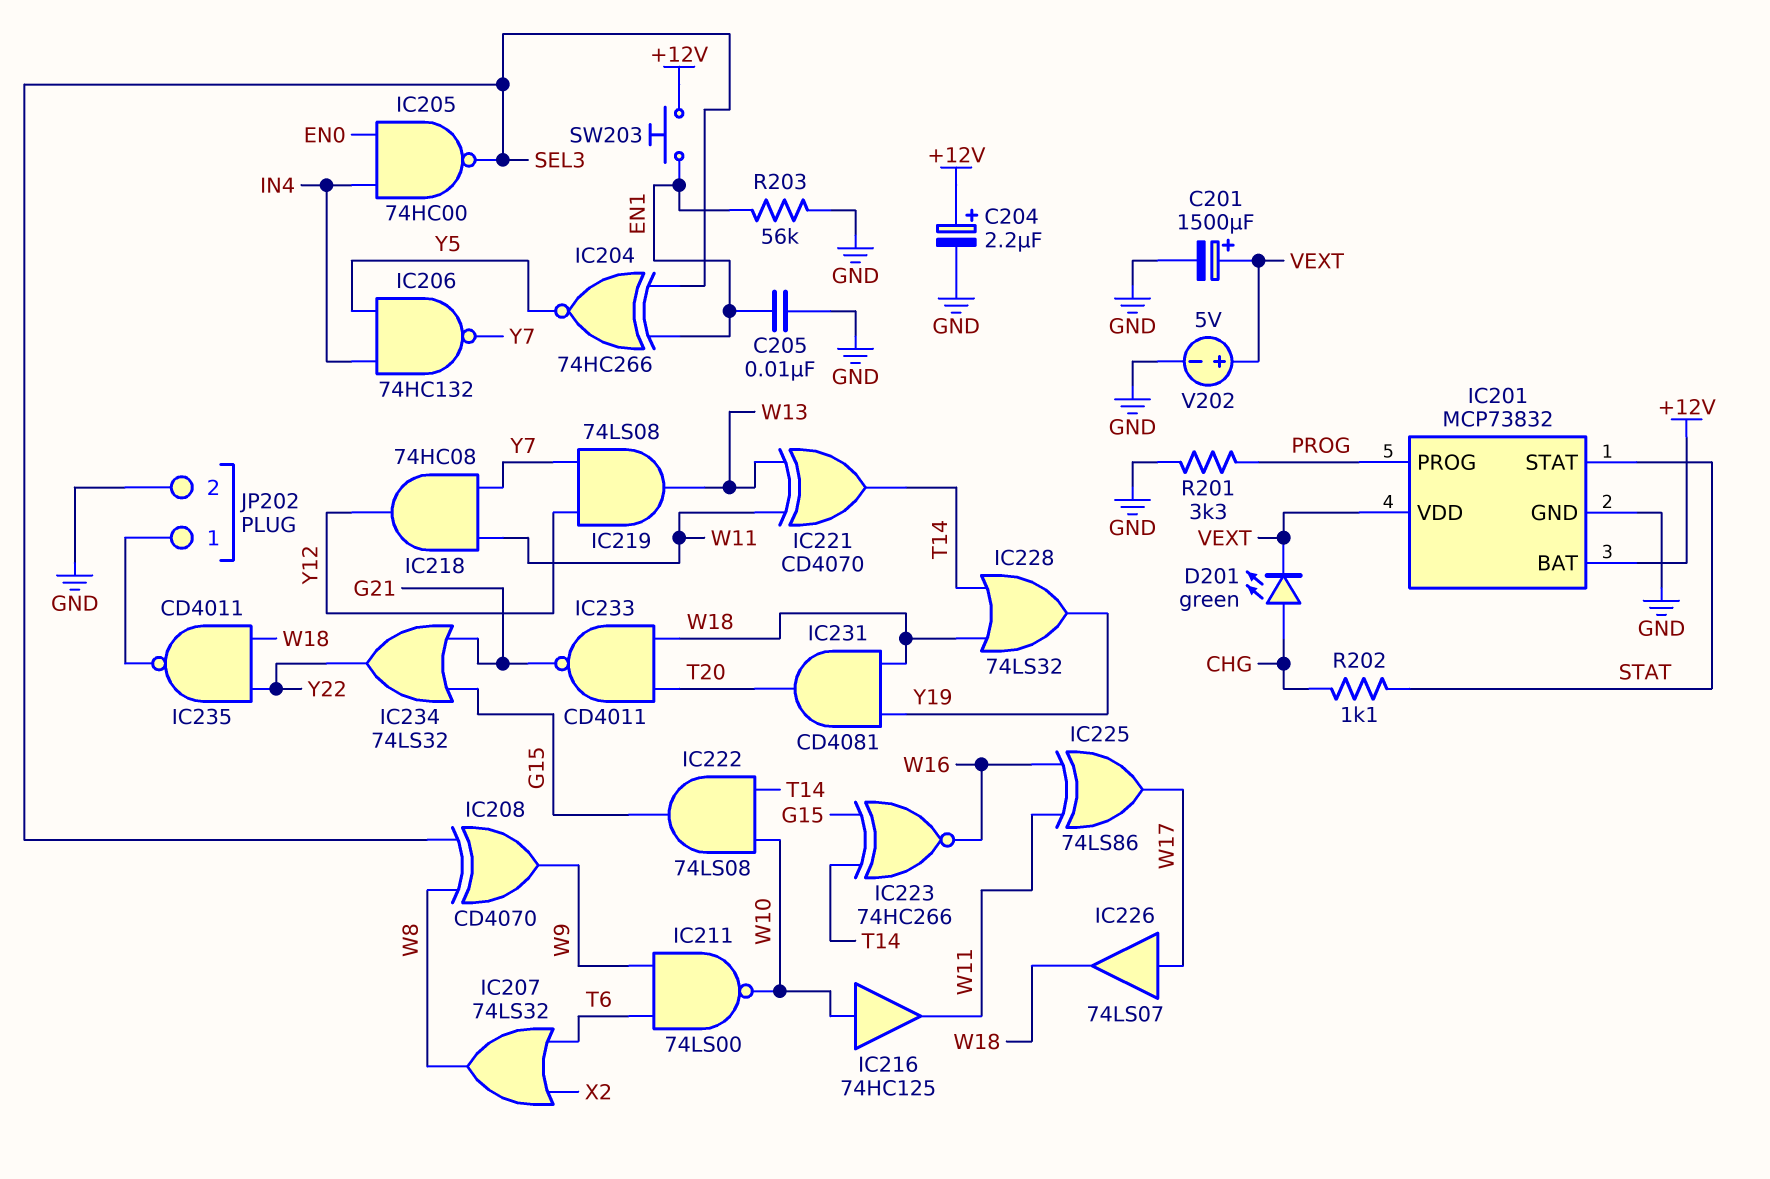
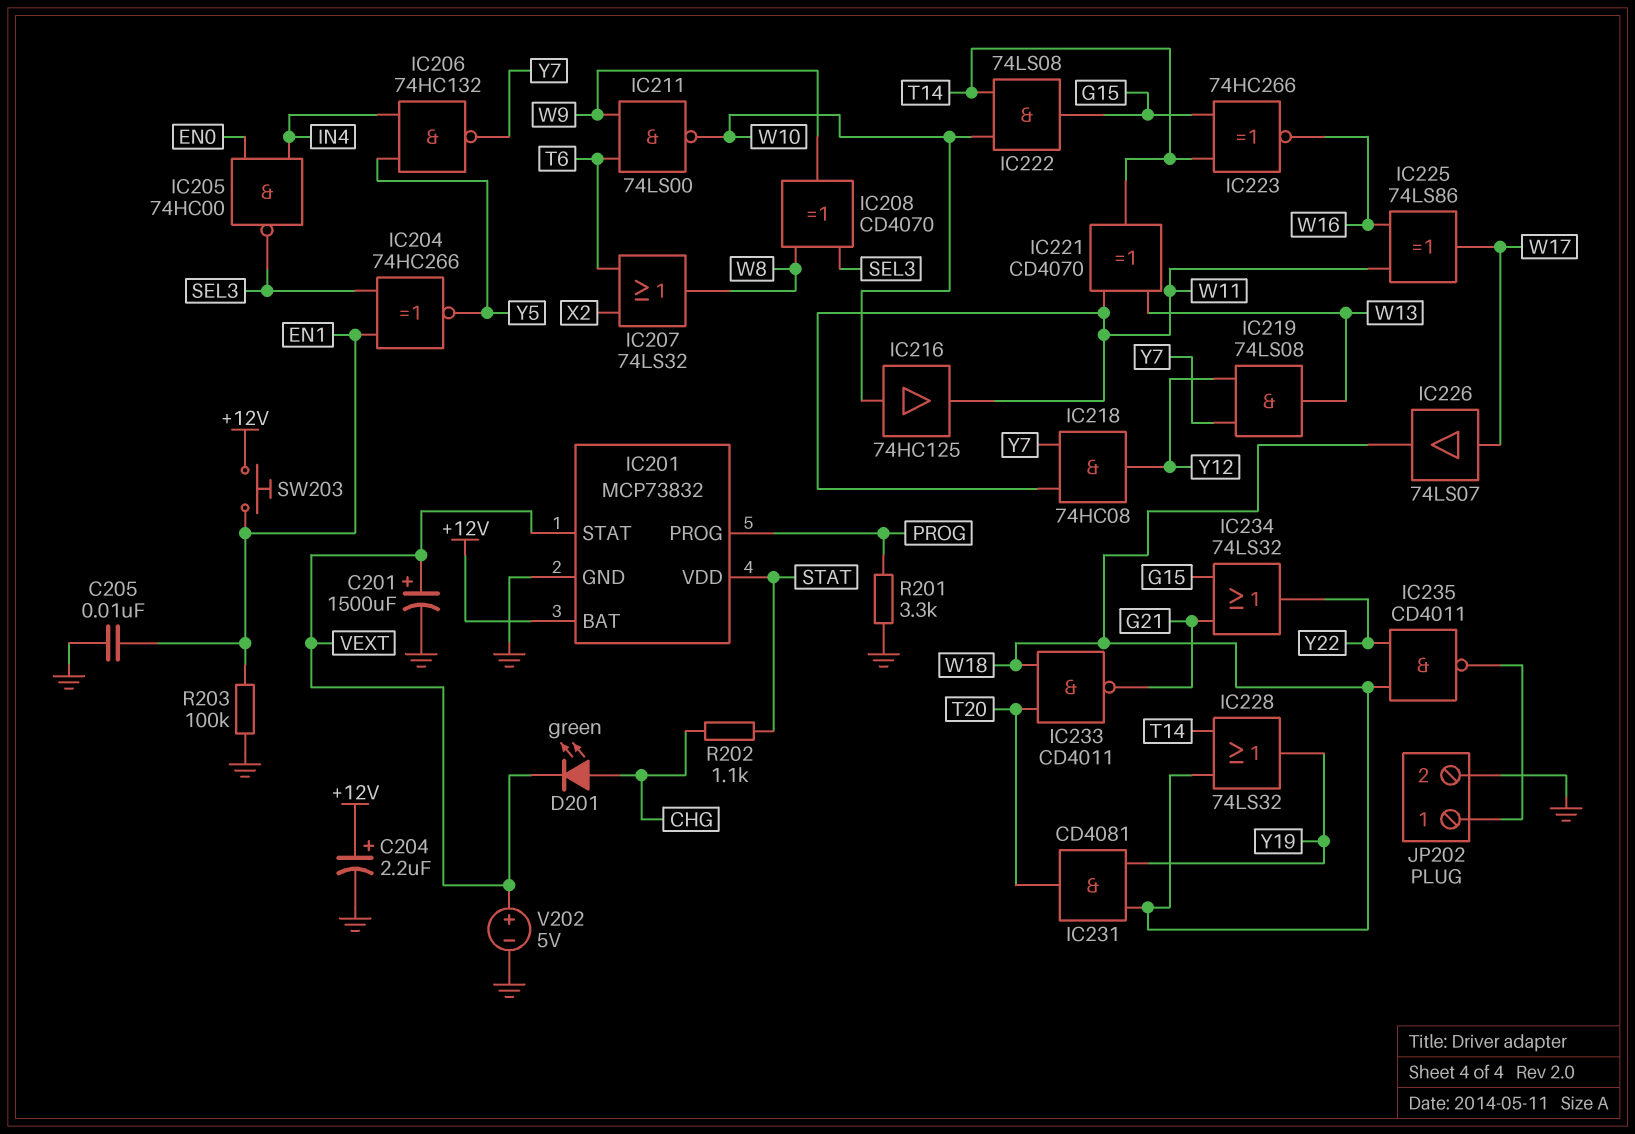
IC201 pin STAT: STAT -> VEXT
IC201 pin VDD: VEXT -> STAT
R203: 56k (EN1, GND) -> 100k (EN1, GND)

